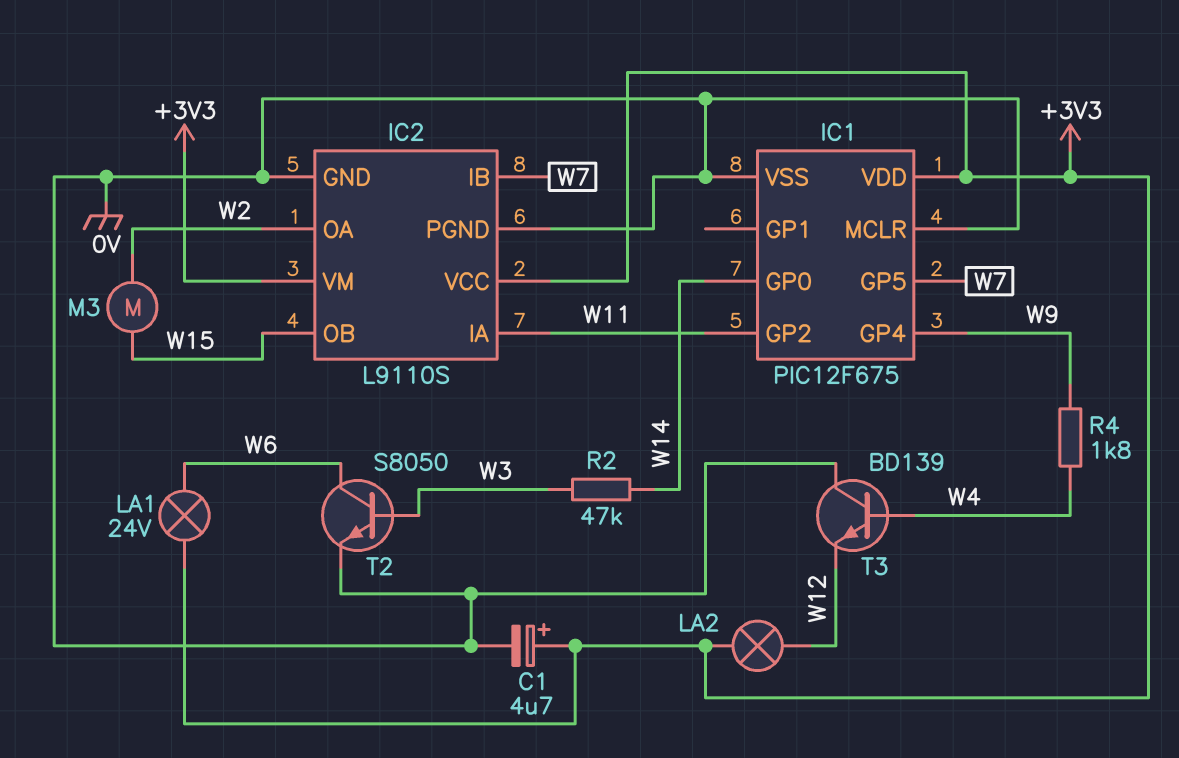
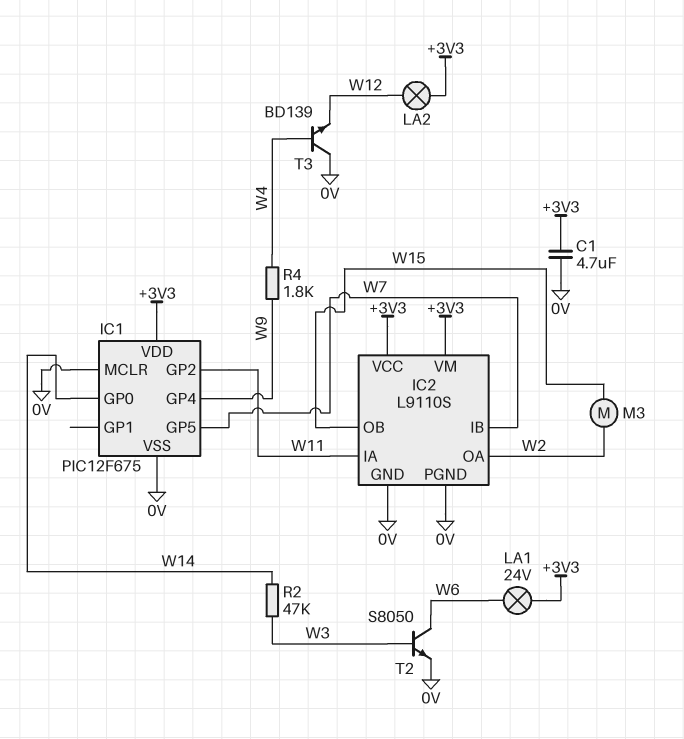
C1: 4.7uF (plus +3V3, minus 0V) -> 4.7uF (+3V3, 0V)

